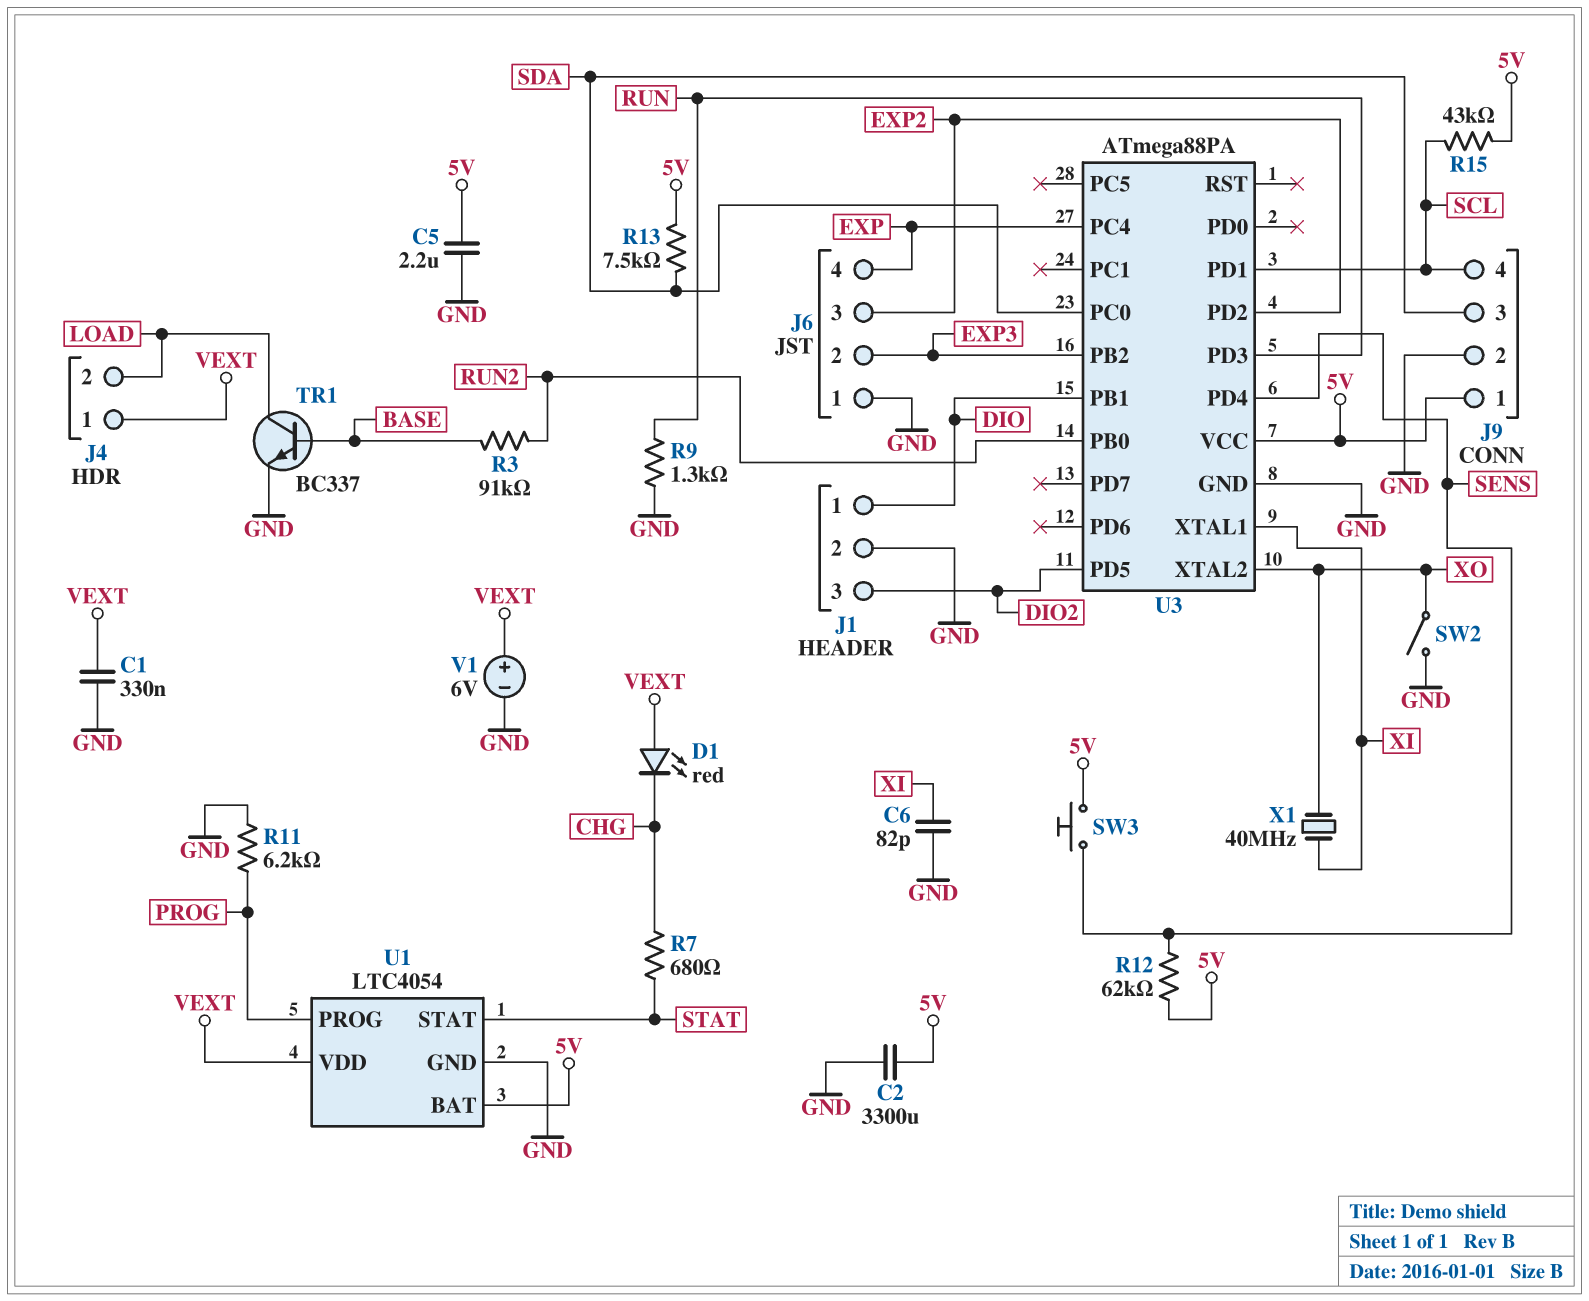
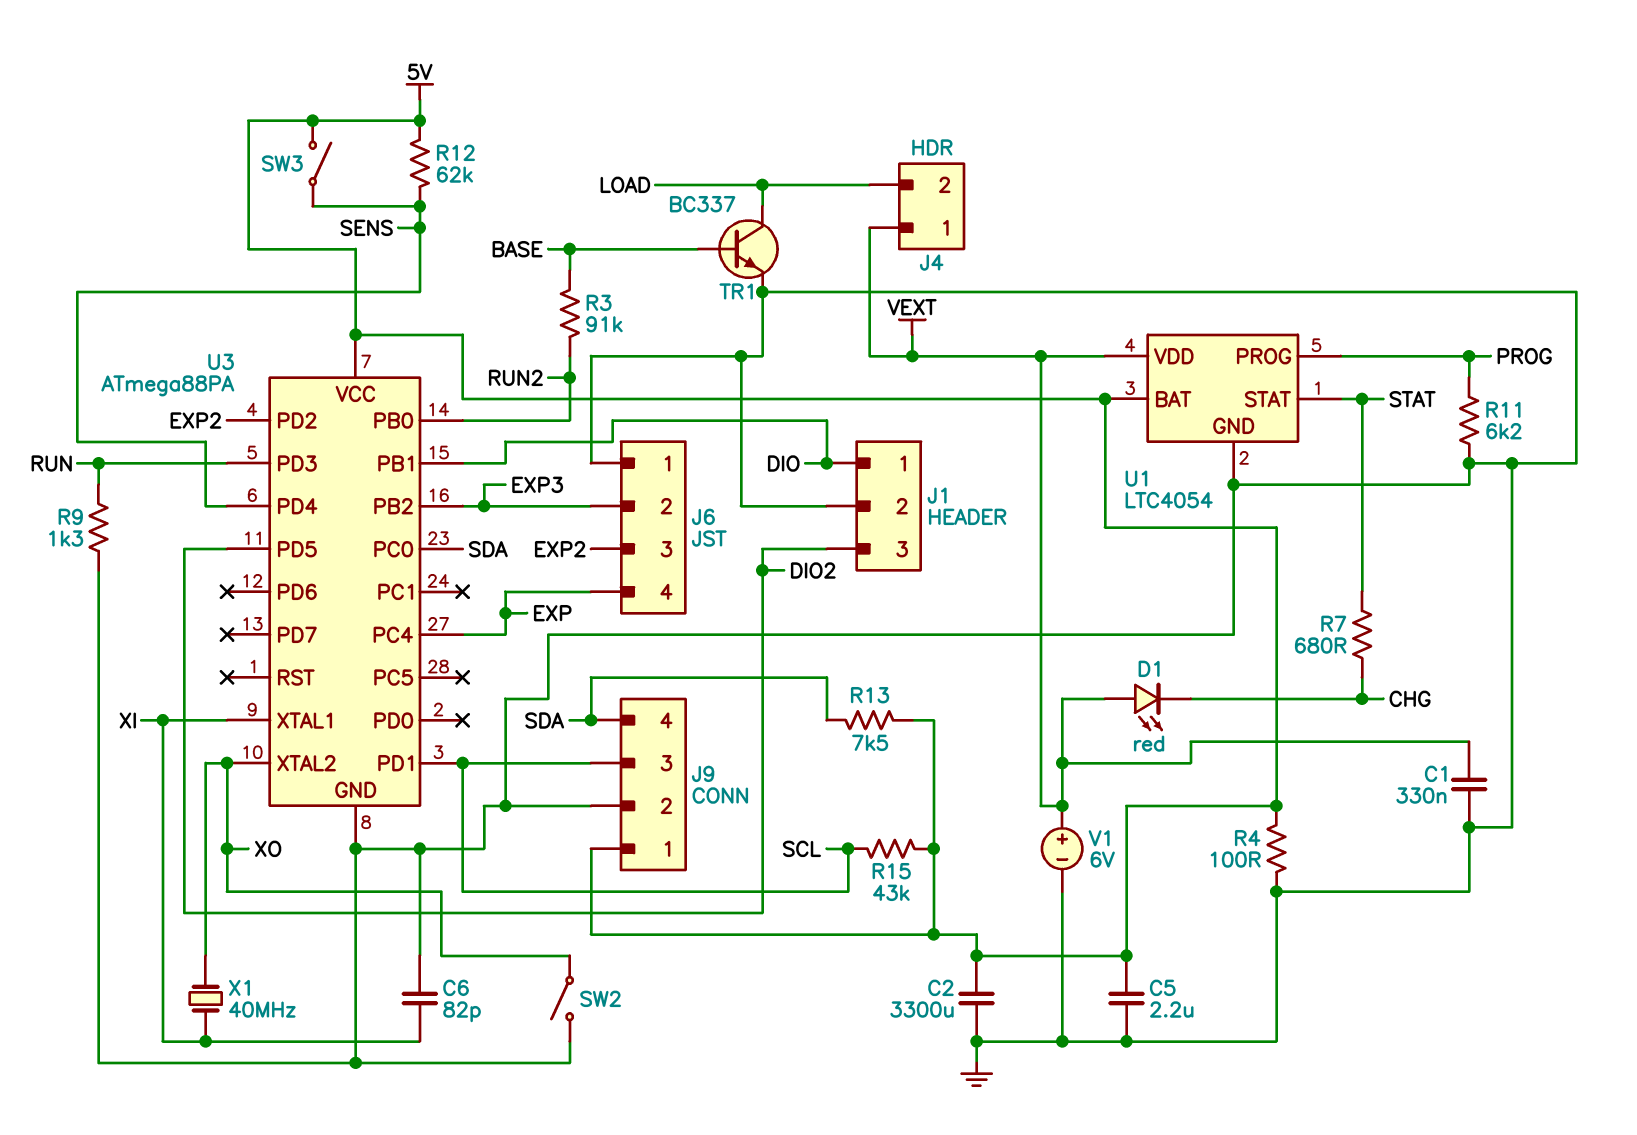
J9 pin 3: SDA -> SCL
J9 pin 4: SCL -> SDA
R4: none -> 100 (5V, GND)
SW3: button (5V, SENS) -> switch (5V, SENS)

